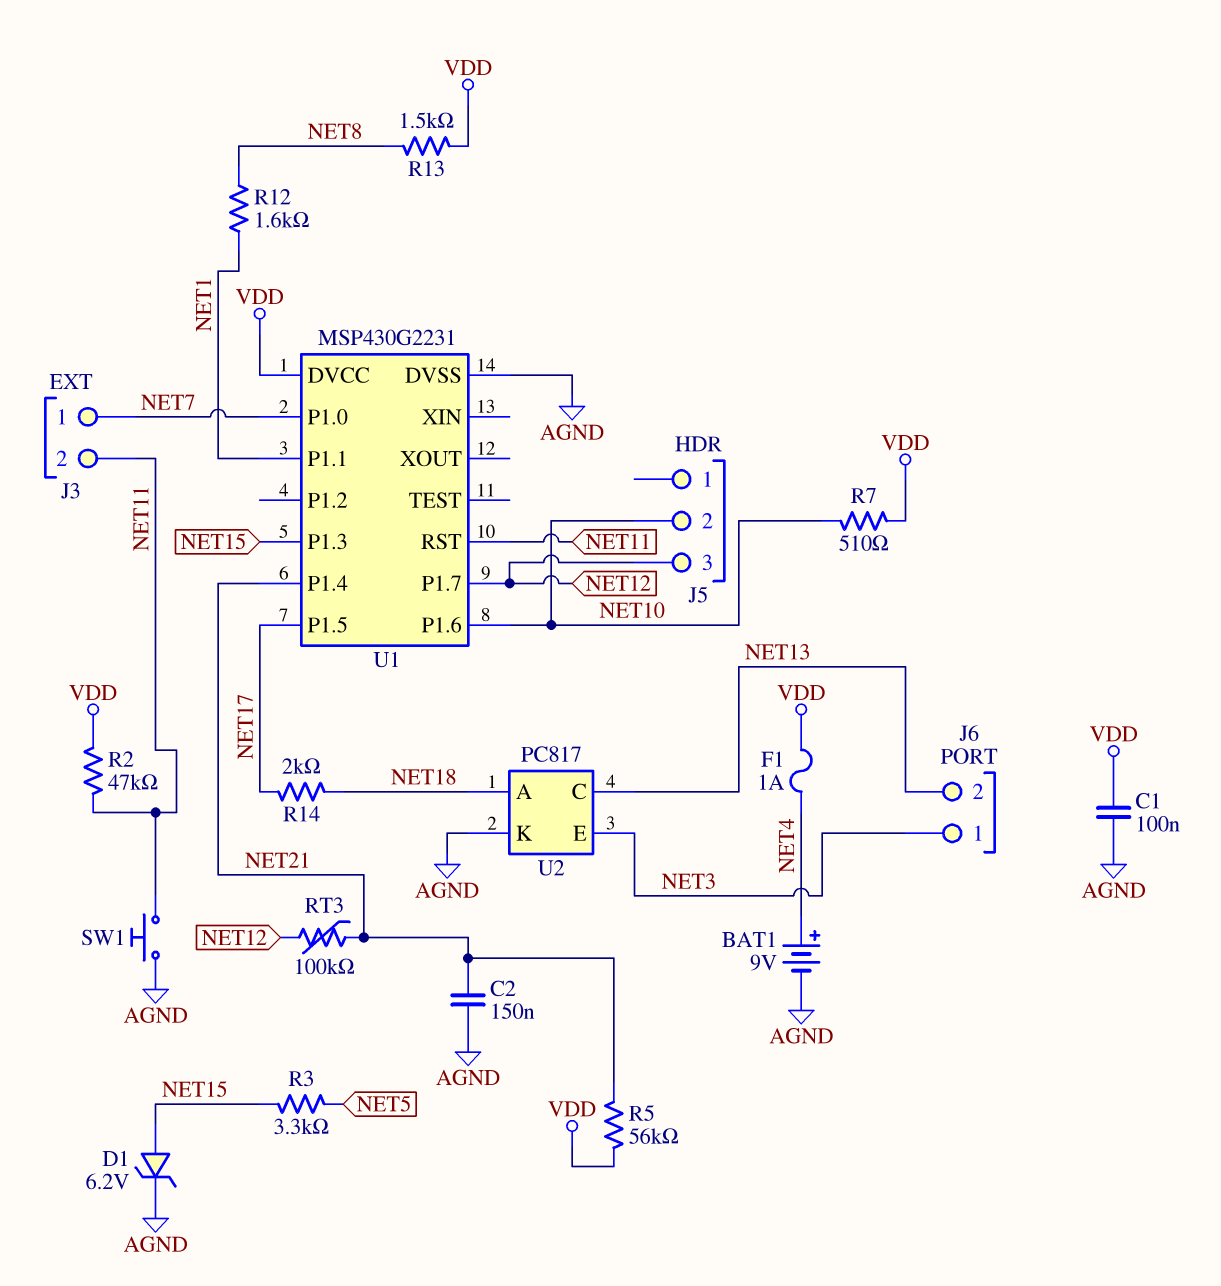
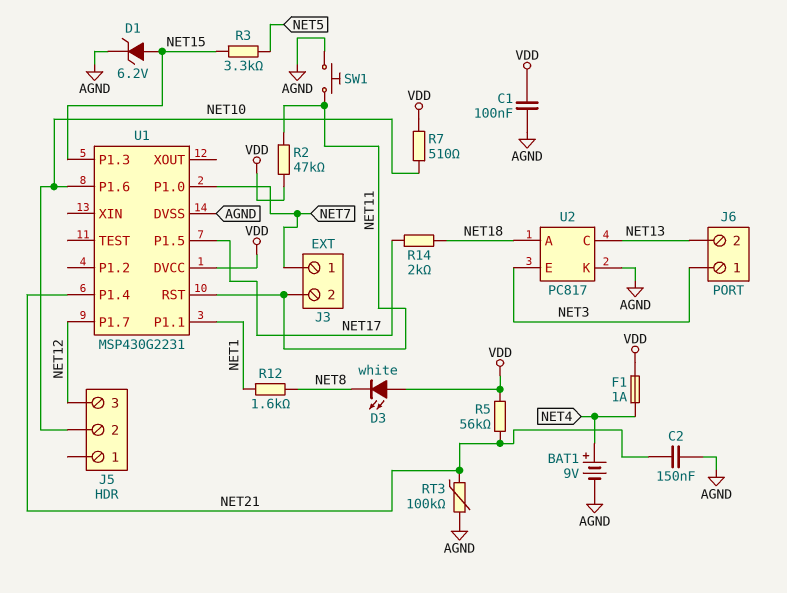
D3: none -> LED white (A VDD, K NET8)
R13: 1.5k (NET8, VDD) -> none
RT3: 100k (NET12, NET21) -> 100k (AGND, NET21)

